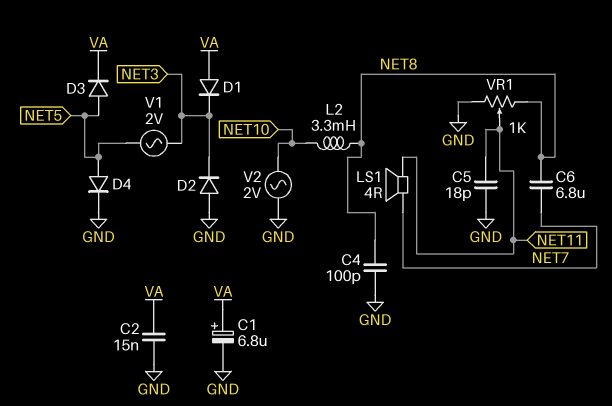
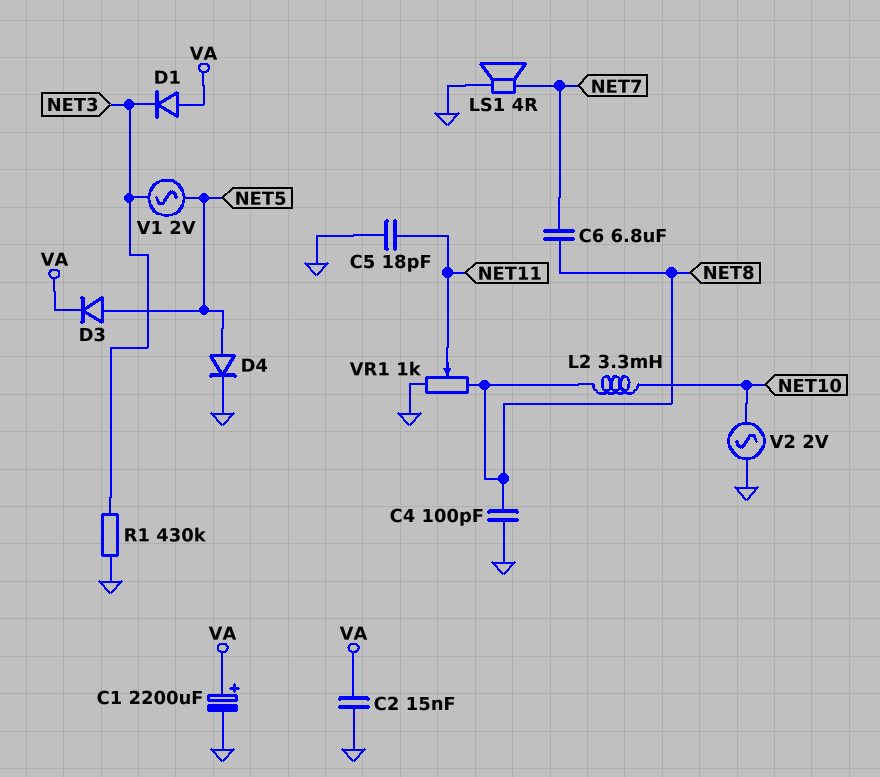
C1: 6.8uF (plus VA, minus GND) -> 2200uF (plus VA, minus GND)
D2: diode (A GND, K NET3) -> none
LS1: speaker 4R (NET7, NET11) -> speaker 4R (GND, NET7)
R1: none -> 430k (GND, NET3)

